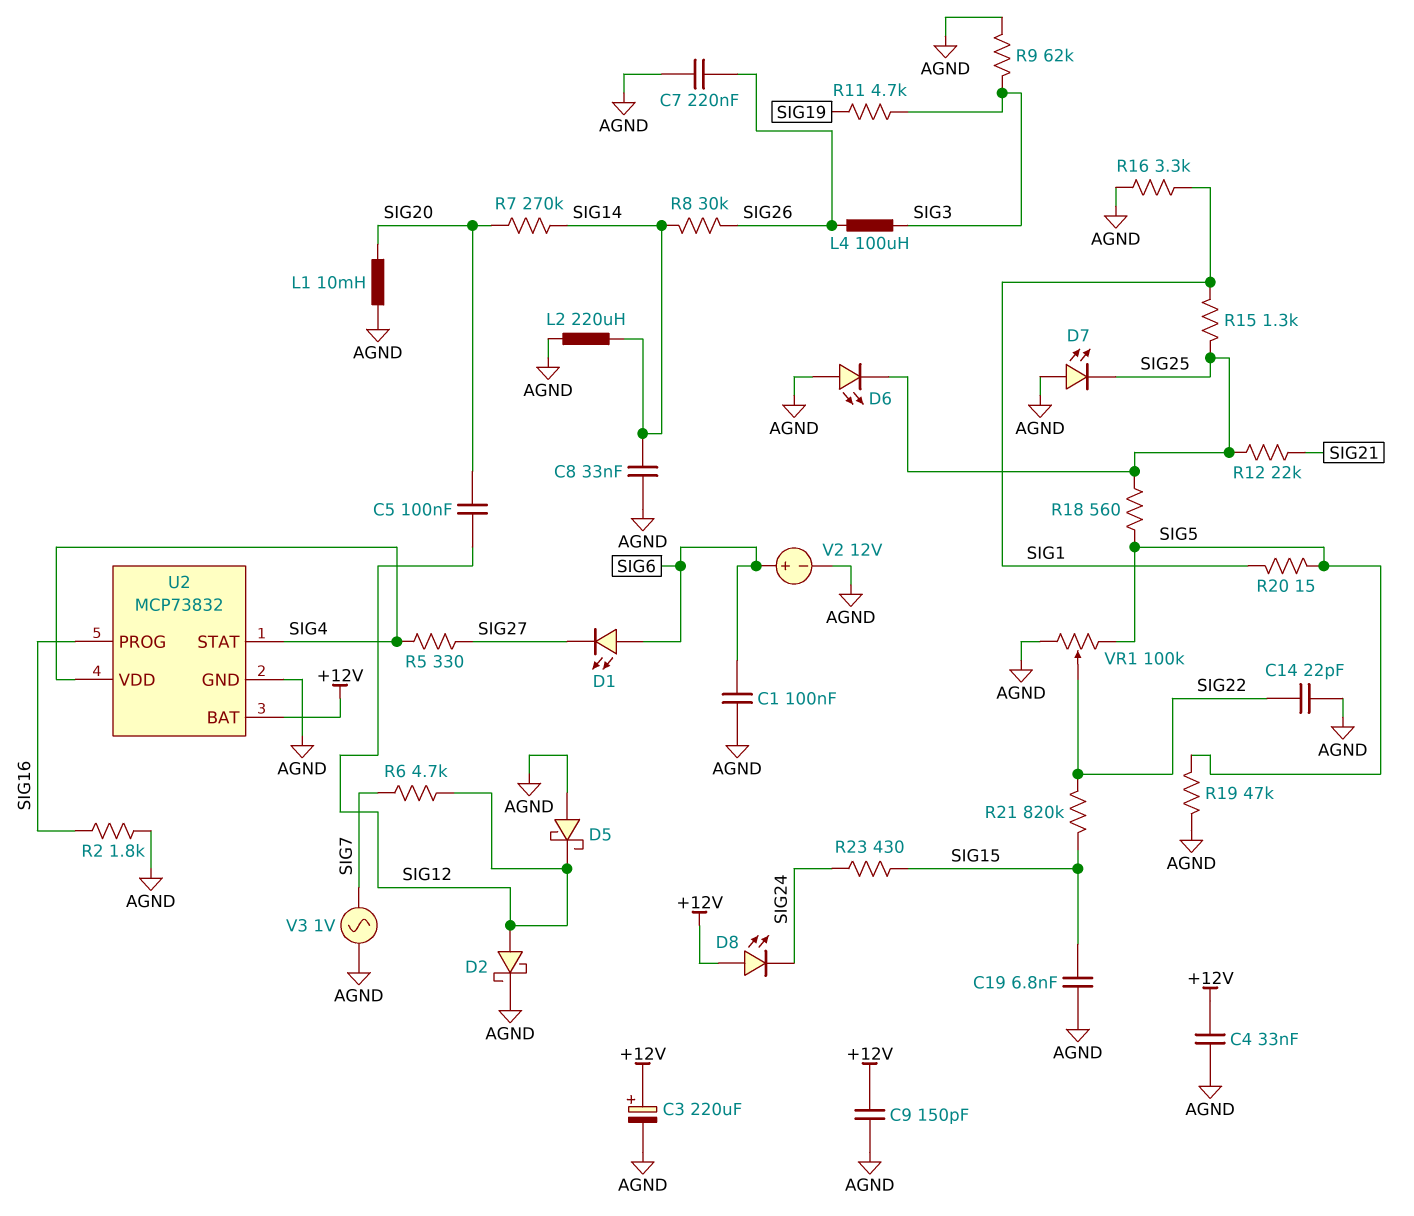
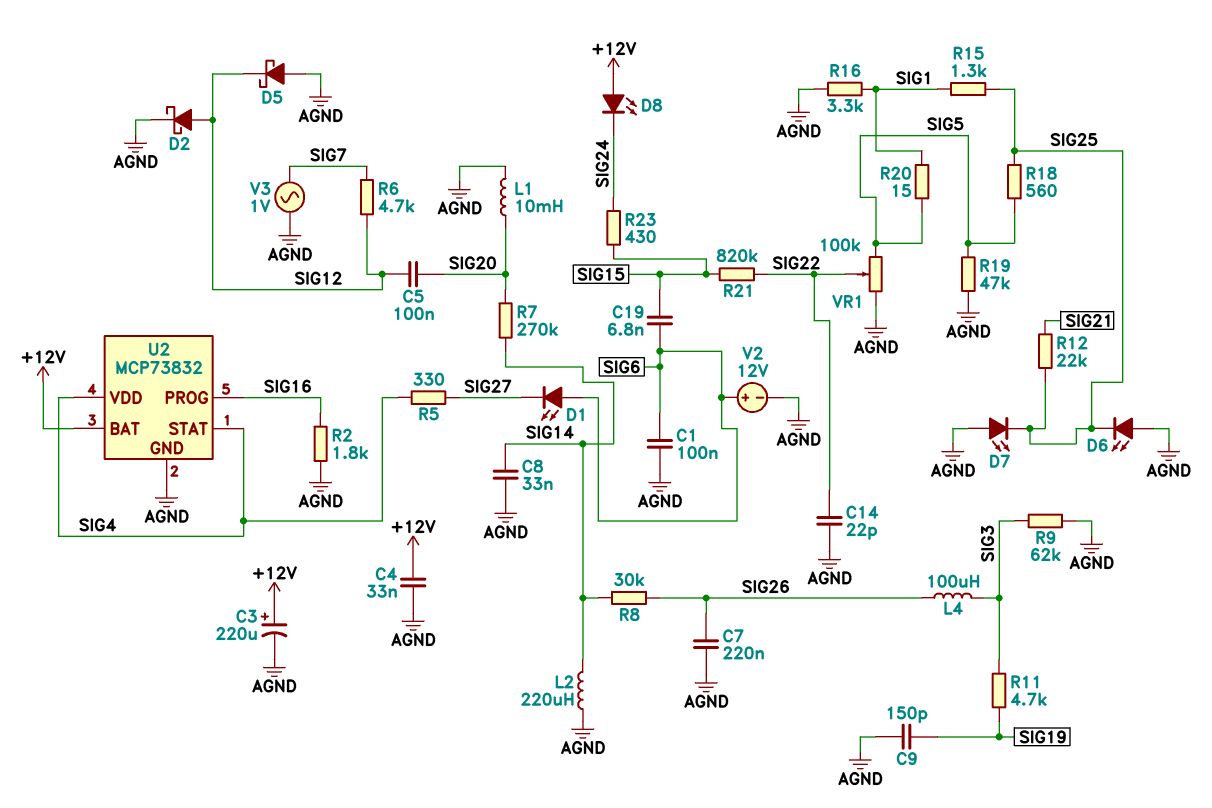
C9: 150pF (+12V, AGND) -> 150pF (AGND, SIG19)
C19: 6.8nF (AGND, SIG15) -> 6.8nF (SIG6, SIG15)

